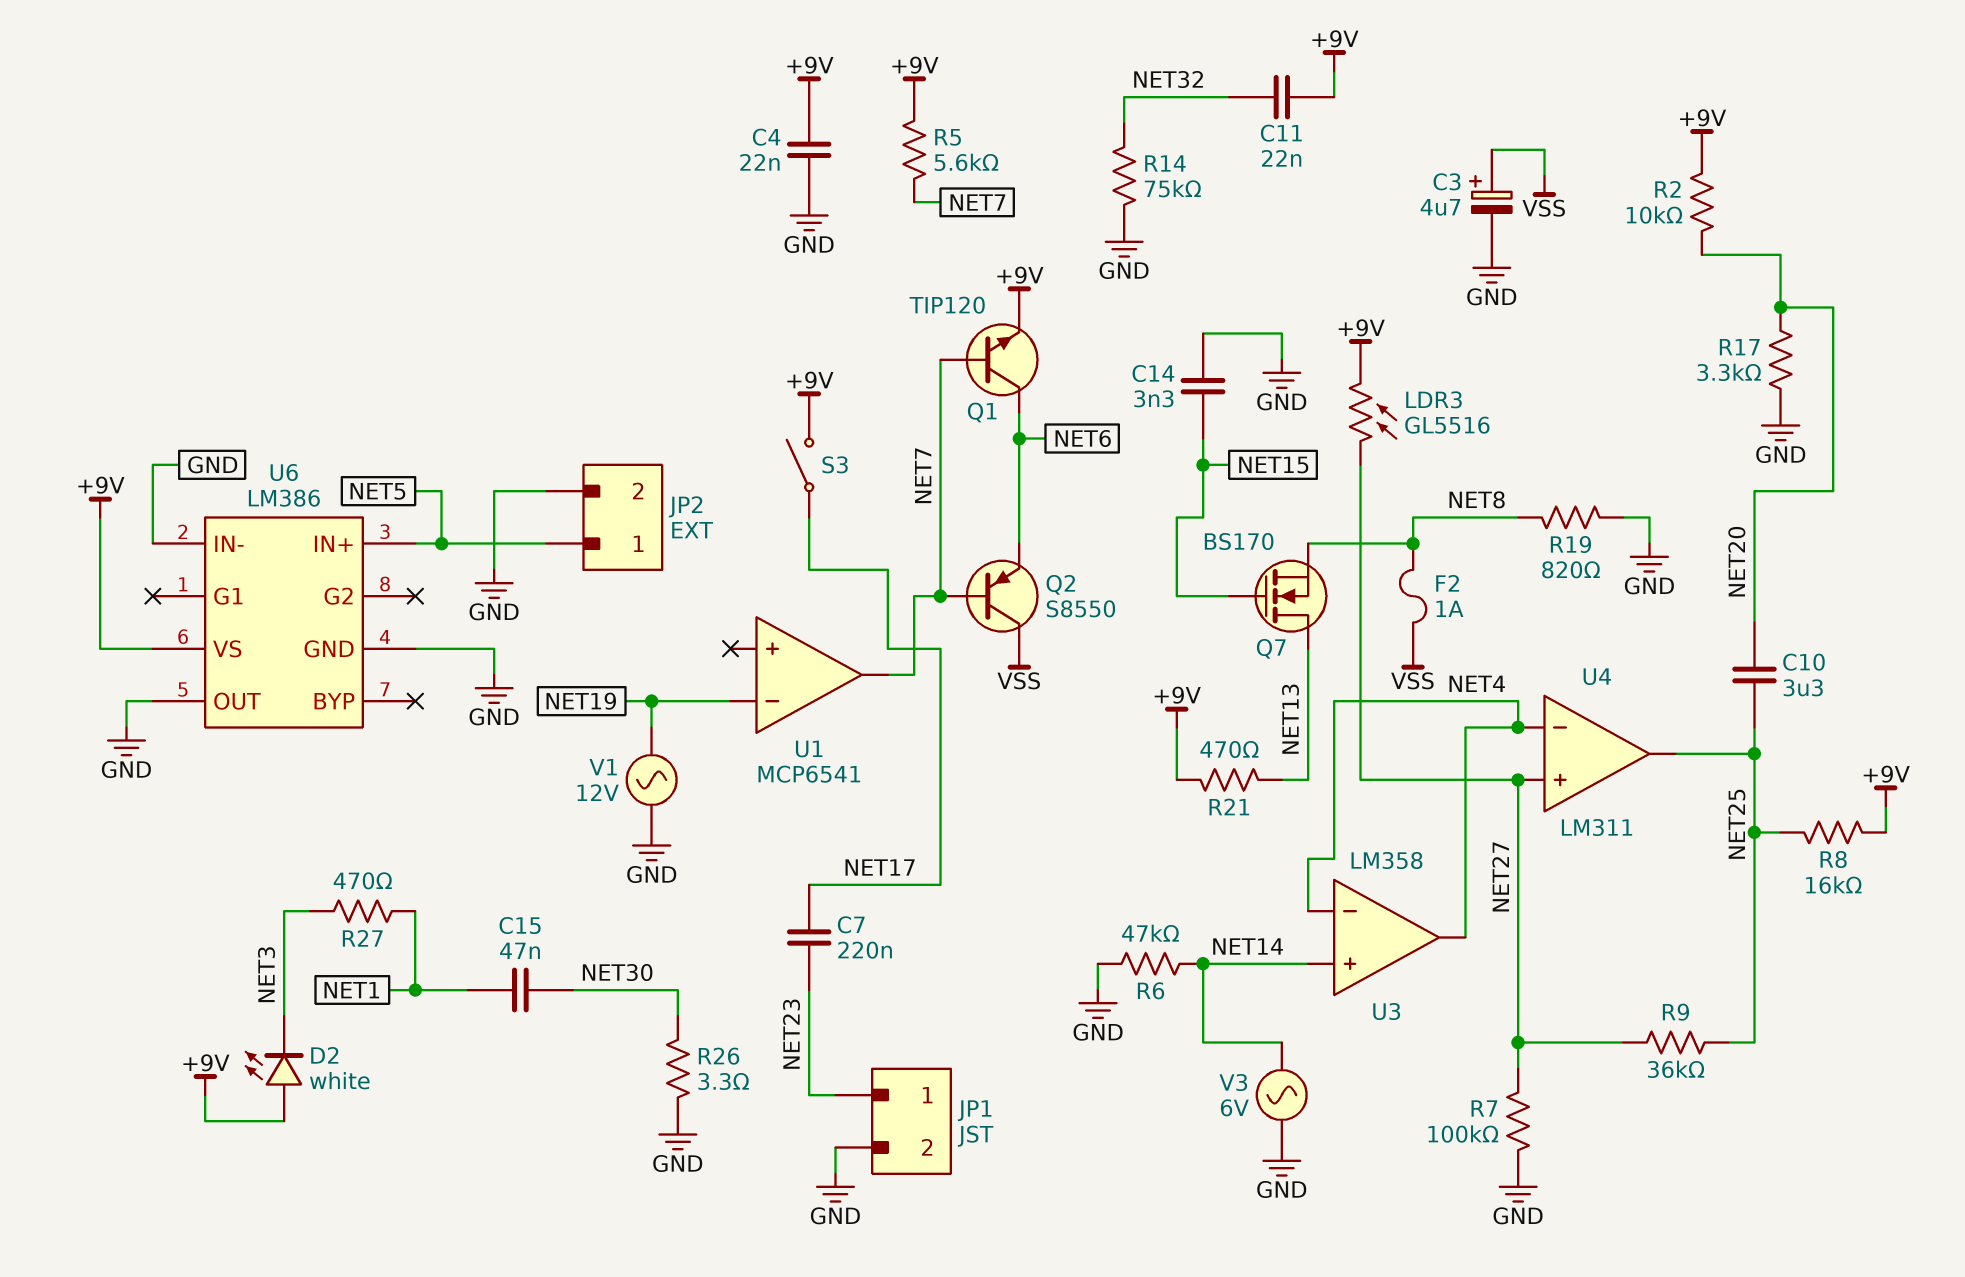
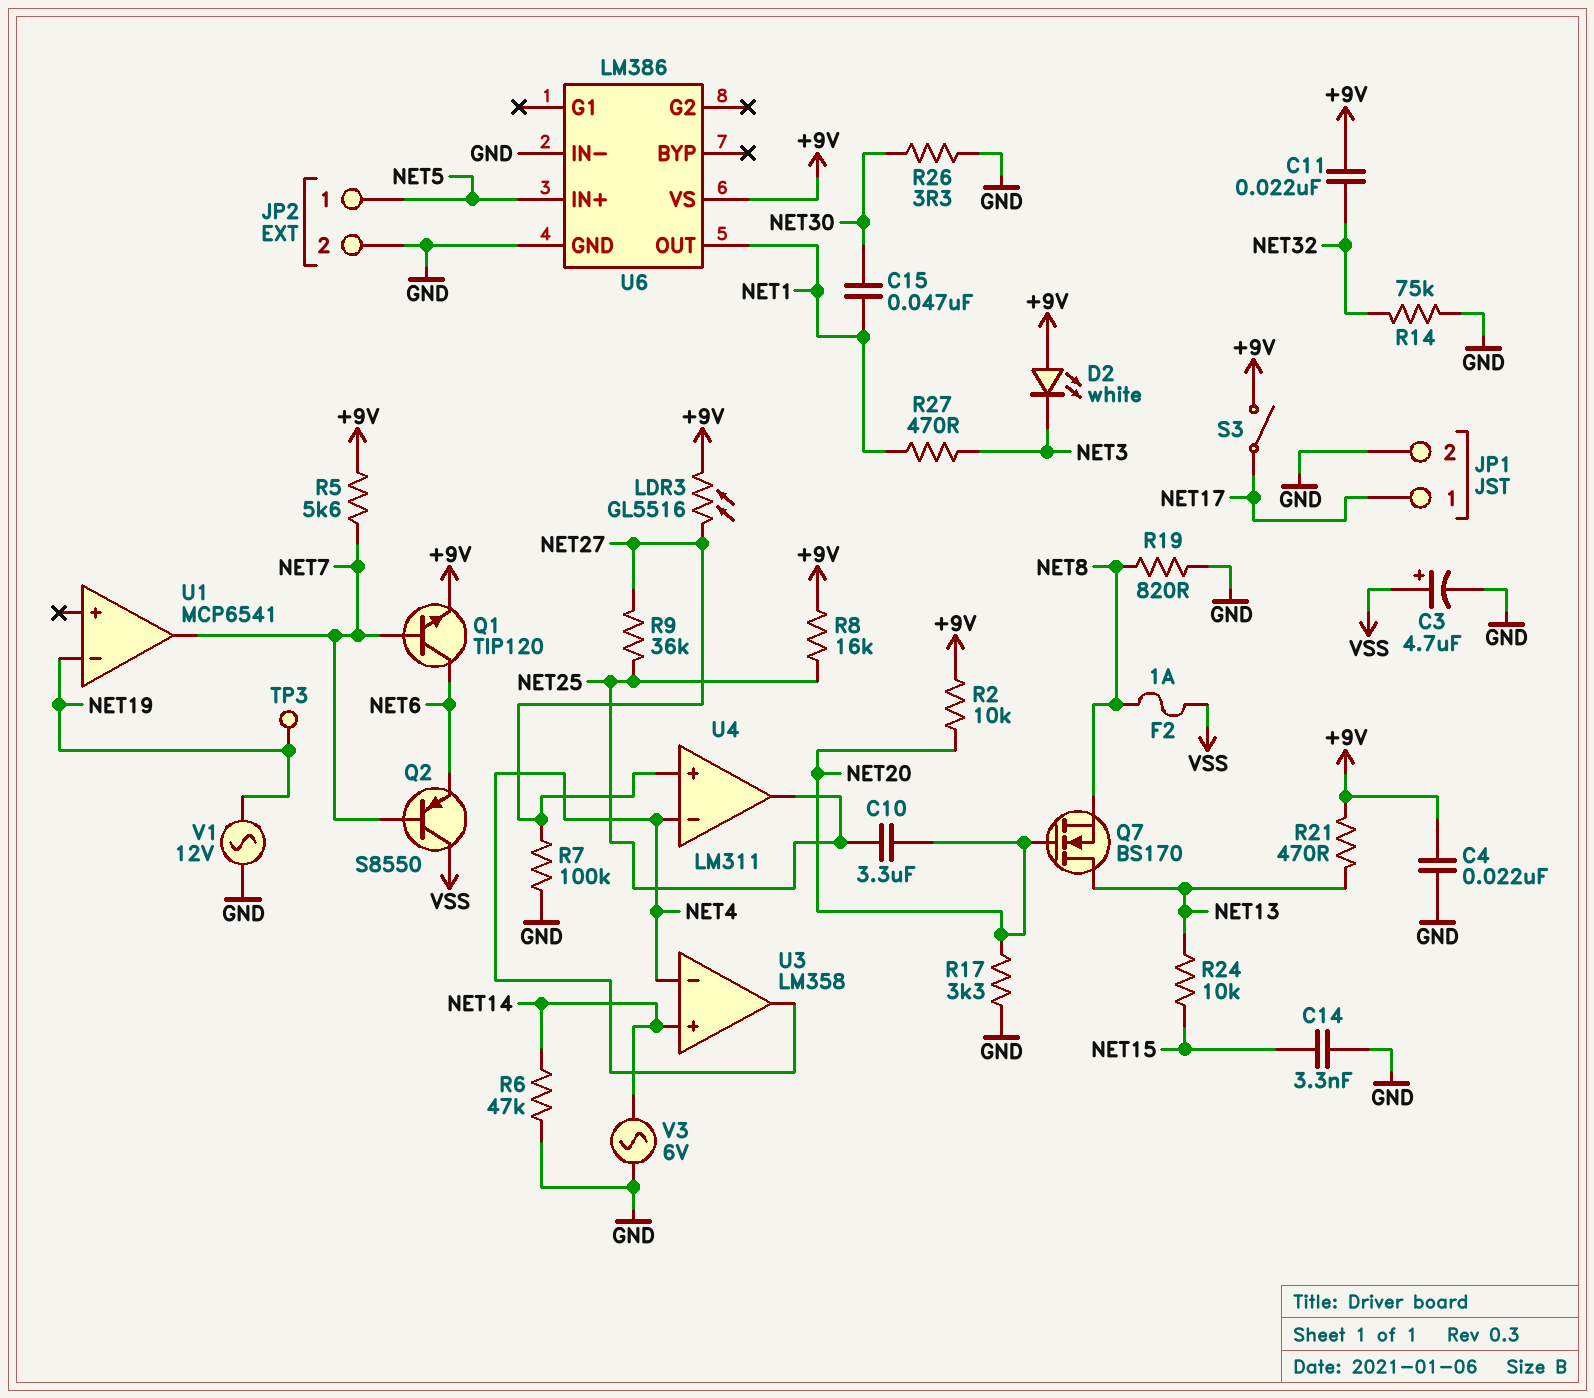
C7: 220nF (NET17, NET23) -> none
JP1 pin 1: NET23 -> NET17
Q7: NMOS BS170 (G NET15, D NET13, S NET8) -> NMOS BS170 (G NET20, D NET13, S NET8)
R24: none -> 10k (NET13, NET15)
TP3: none -> test point (NET19)
U6 pin OUT: GND -> NET1

